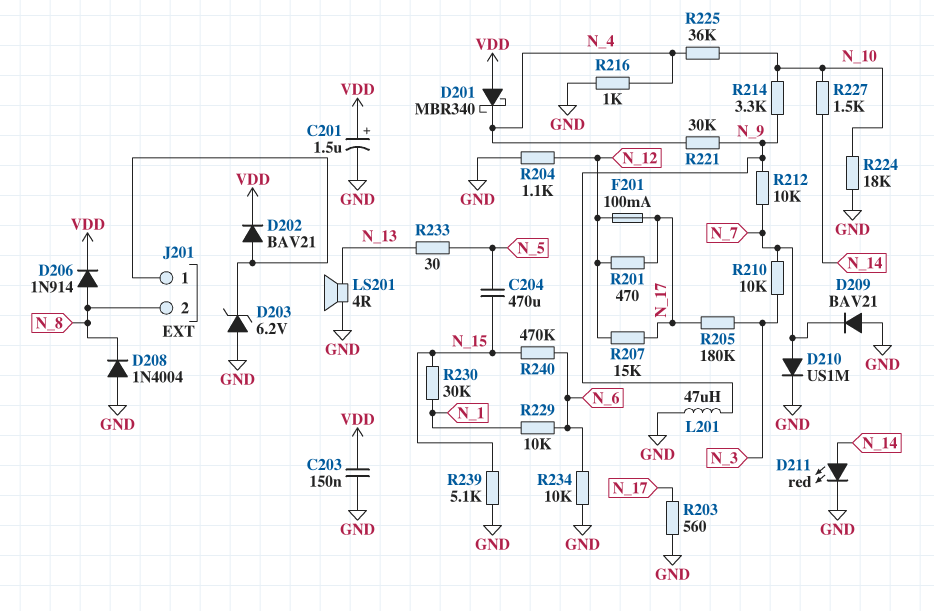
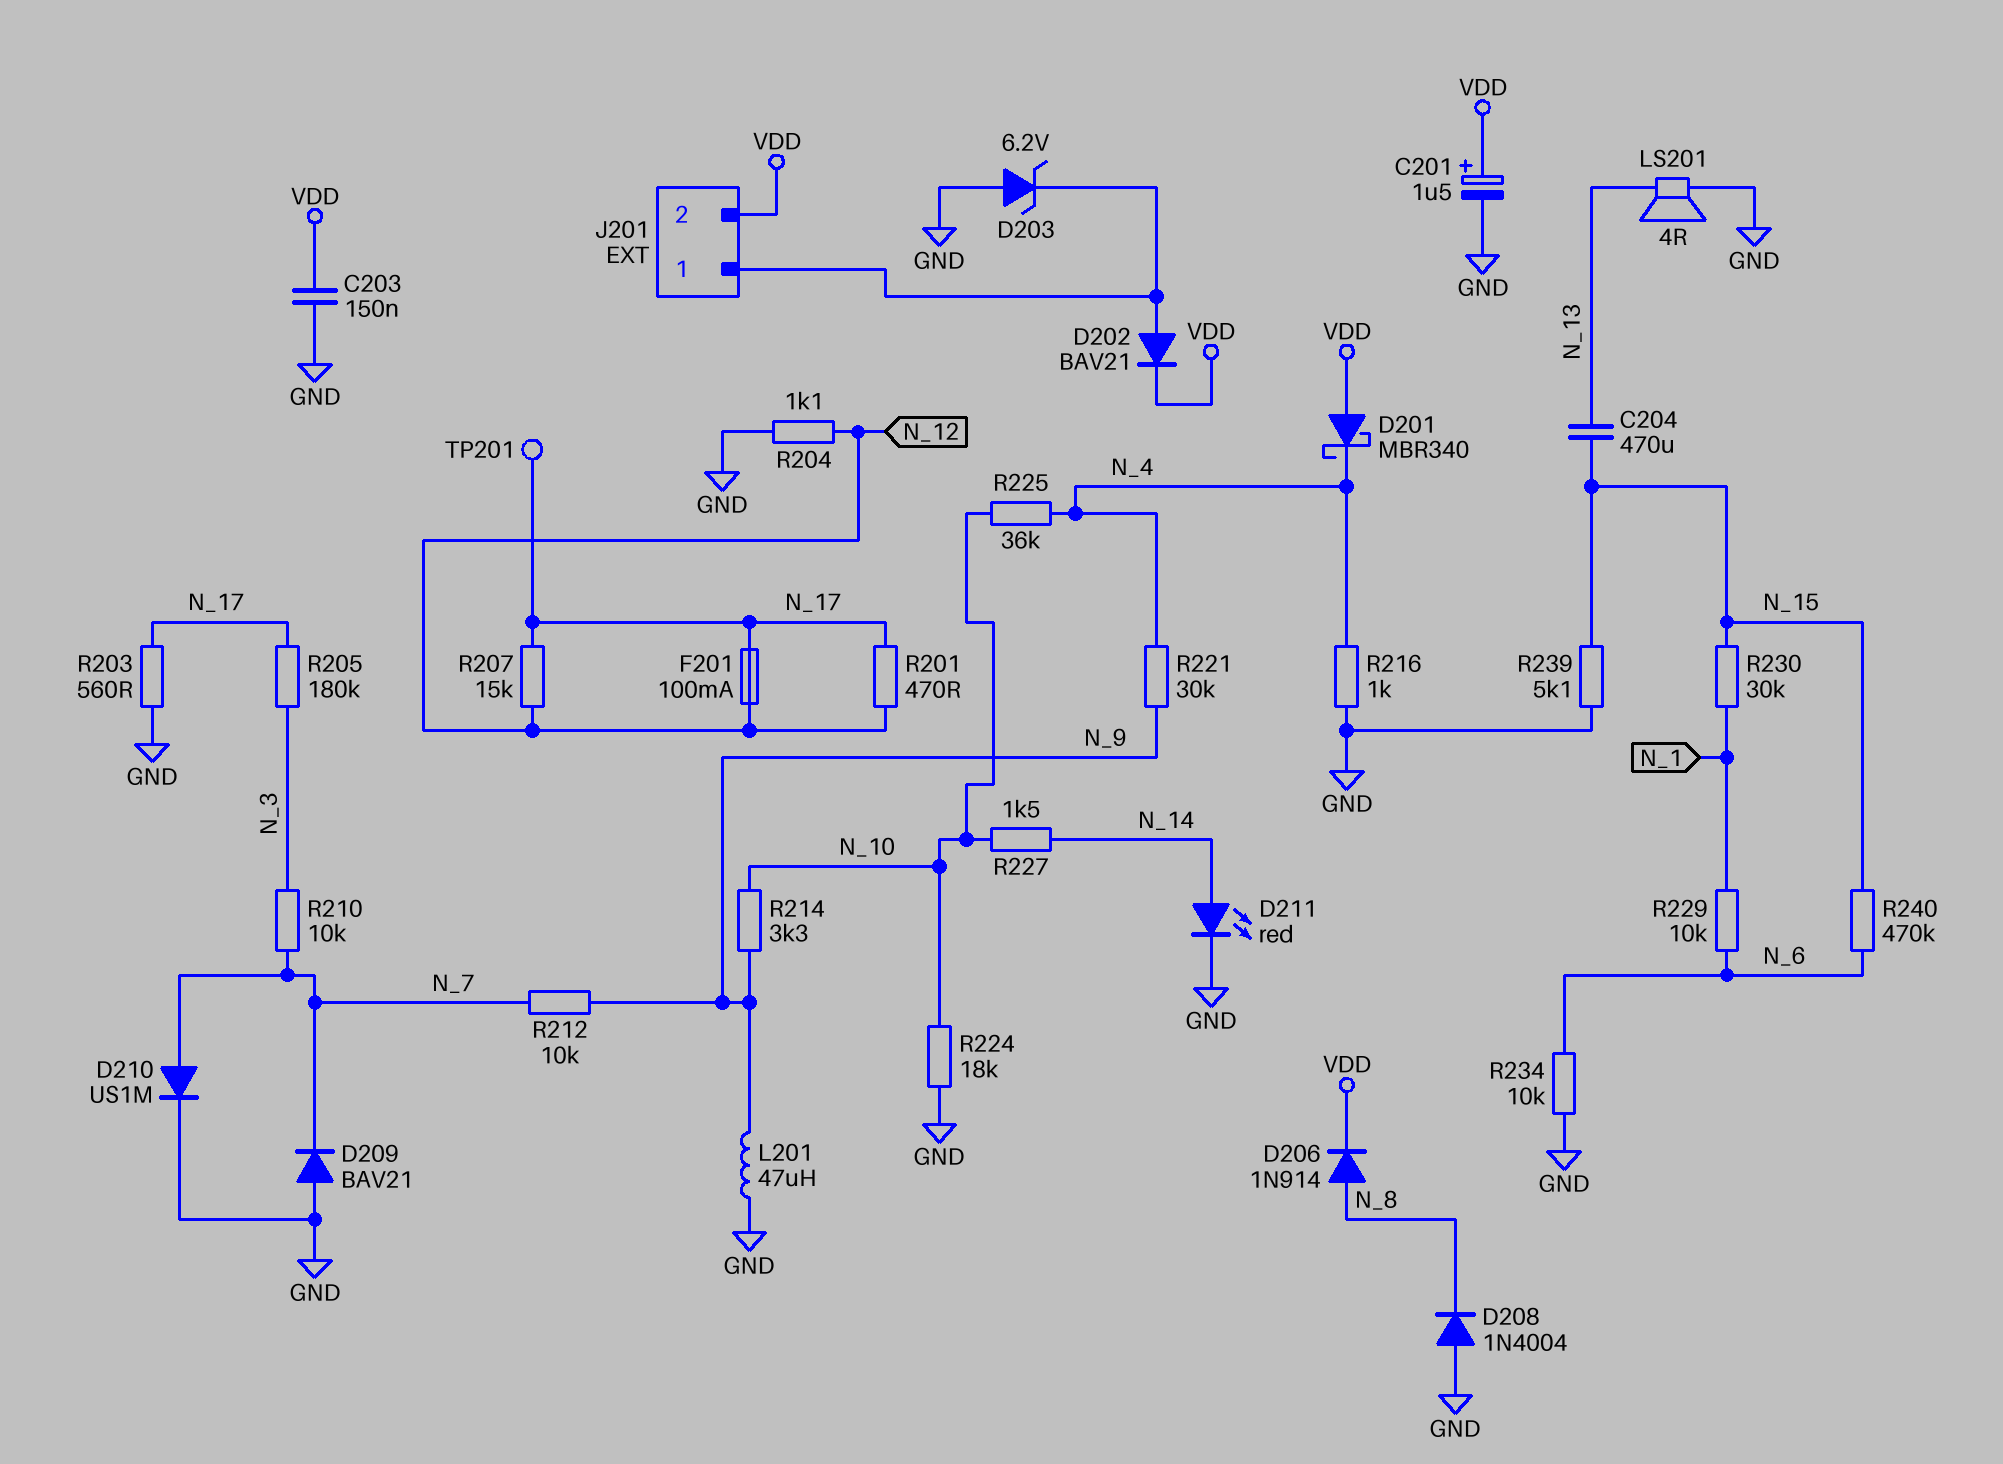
C204: 470uF (N_5, N_15) -> 470uF (N_13, N_15)
J201 pin 2: N_8 -> VDD
R233: 30 (N_5, N_13) -> none
TP201: none -> test point (N_17)

